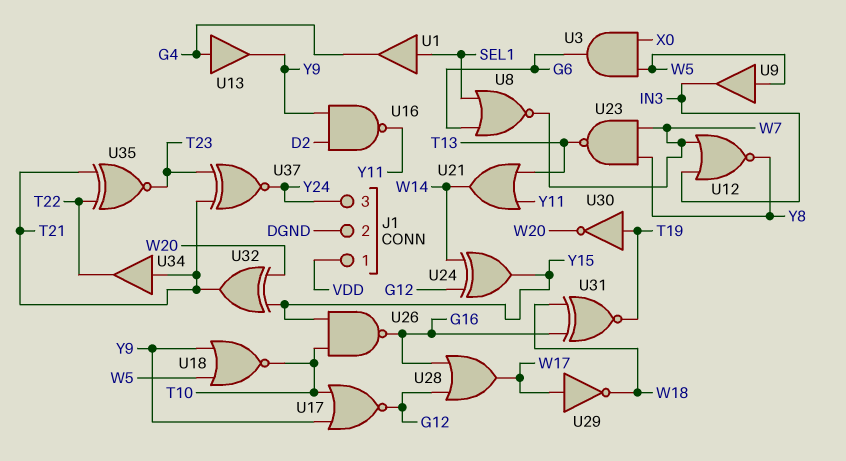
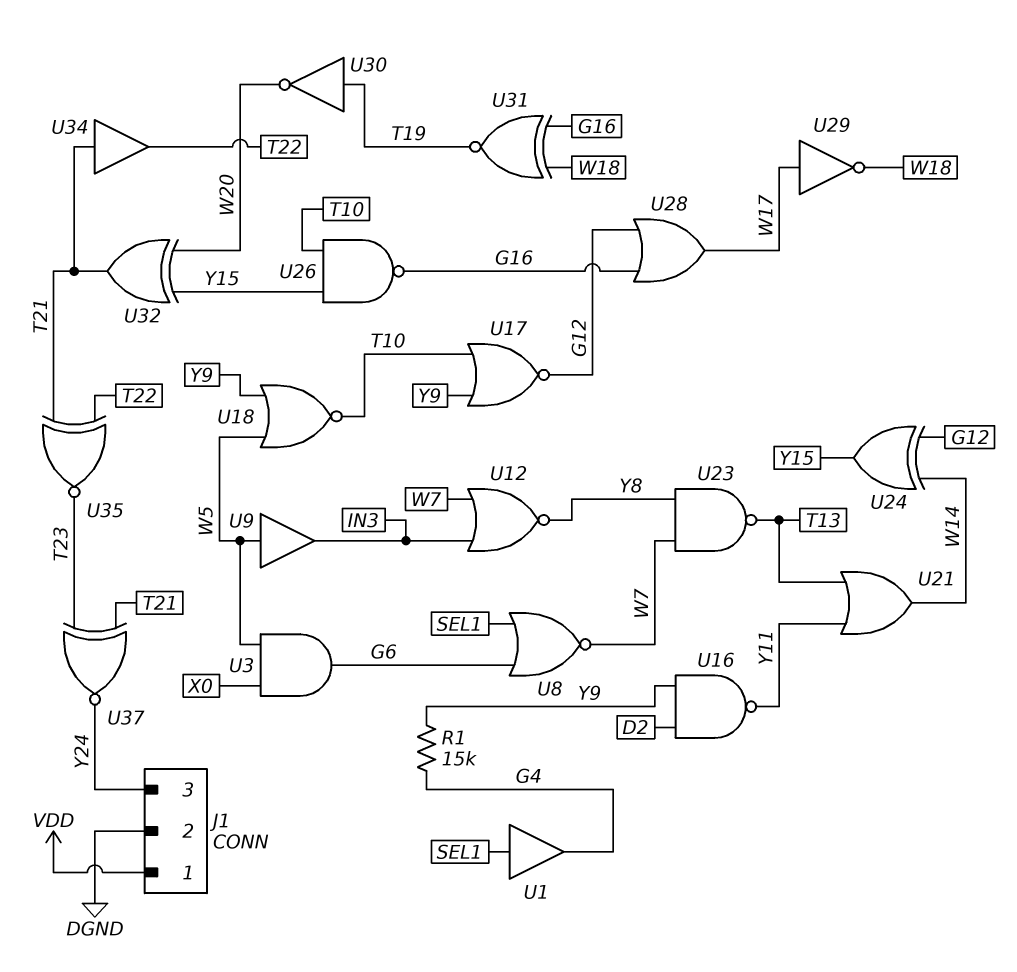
R1: none -> 15k (G4, Y9)
U13: buffer (in G4, out Y9) -> none

